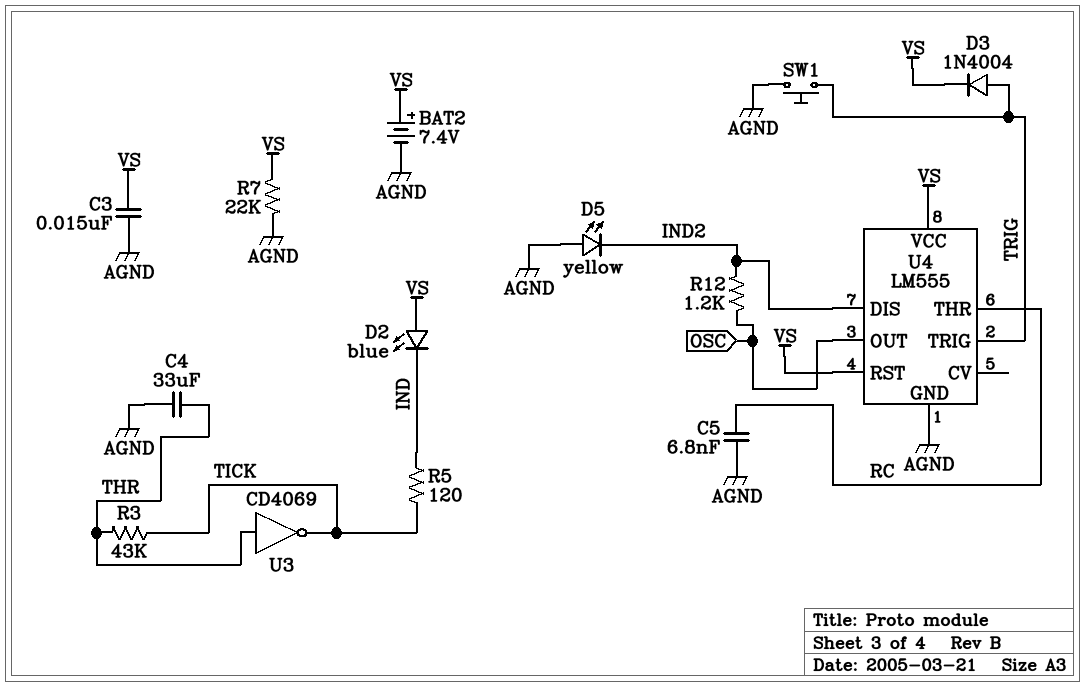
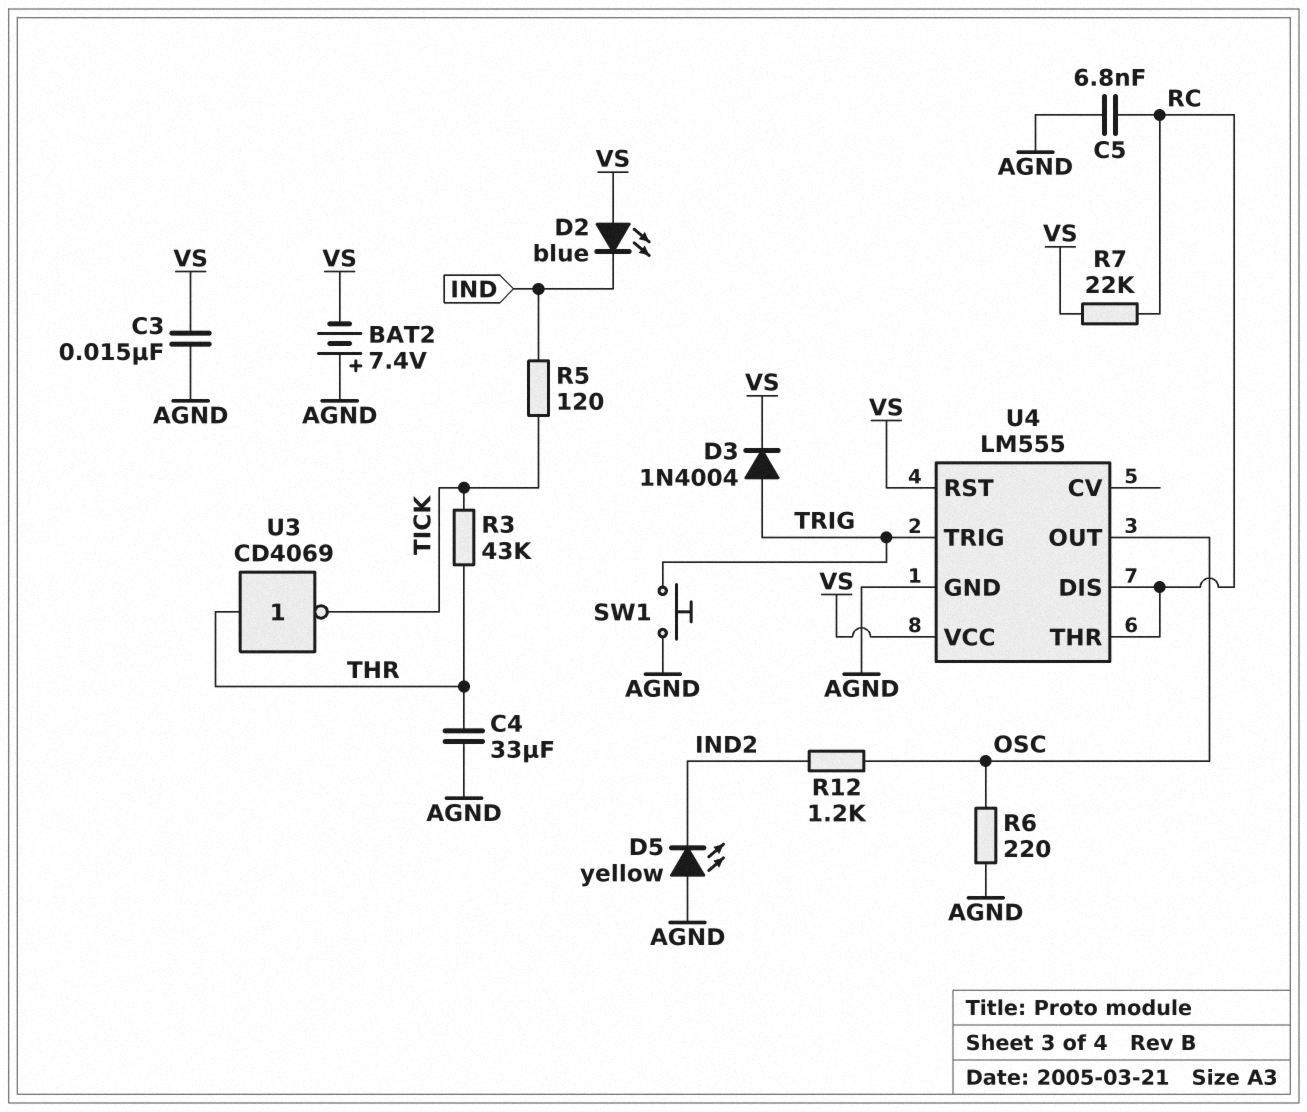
BAT2: 7.4V (plus VS, minus AGND) -> 7.4V (plus AGND, minus VS)
R6: none -> 220 (AGND, OSC)
R7: 22k (AGND, VS) -> 22k (RC, VS)
U4 pin DIS: IND2 -> RC

